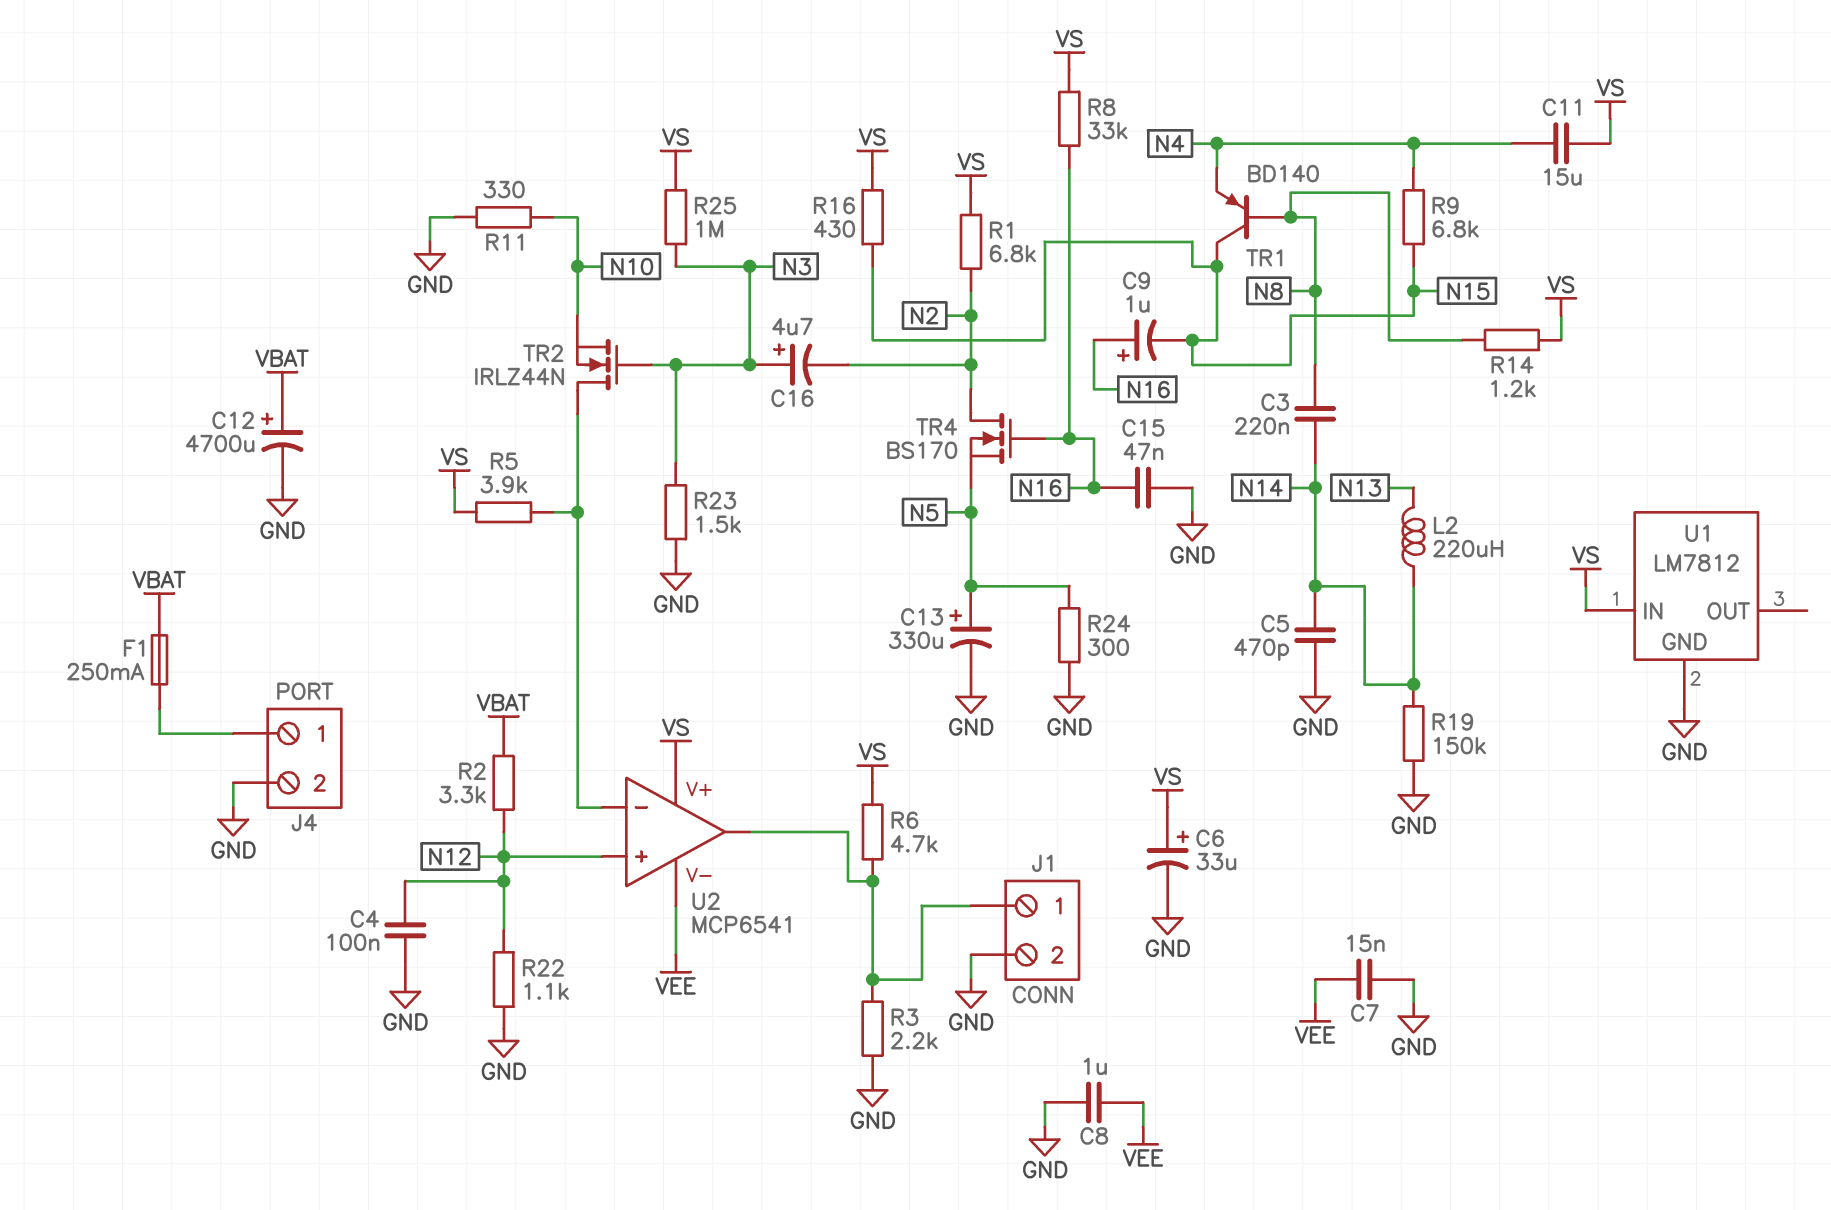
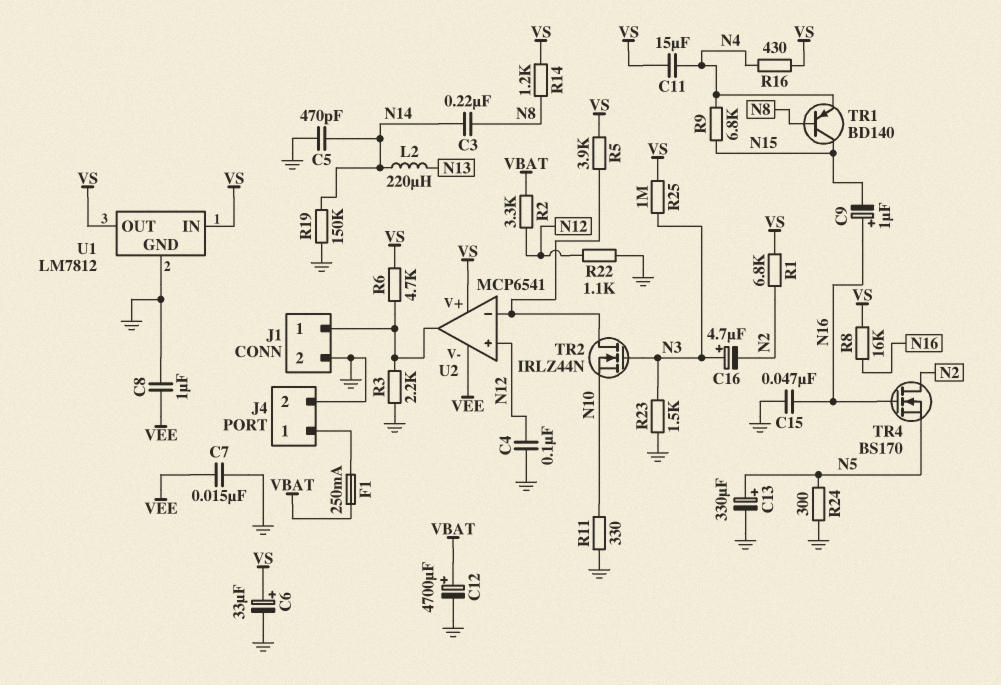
R8: 33k (N16, VS) -> 16k (N16, VS)
R16: 430 (N15, VS) -> 430 (N4, VS)
U1 pin OUT: none -> VS

